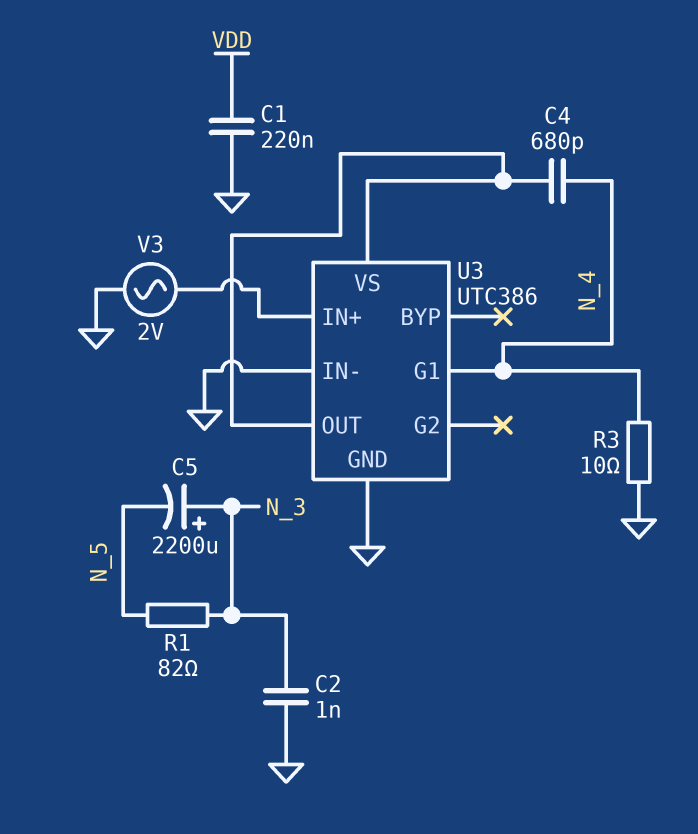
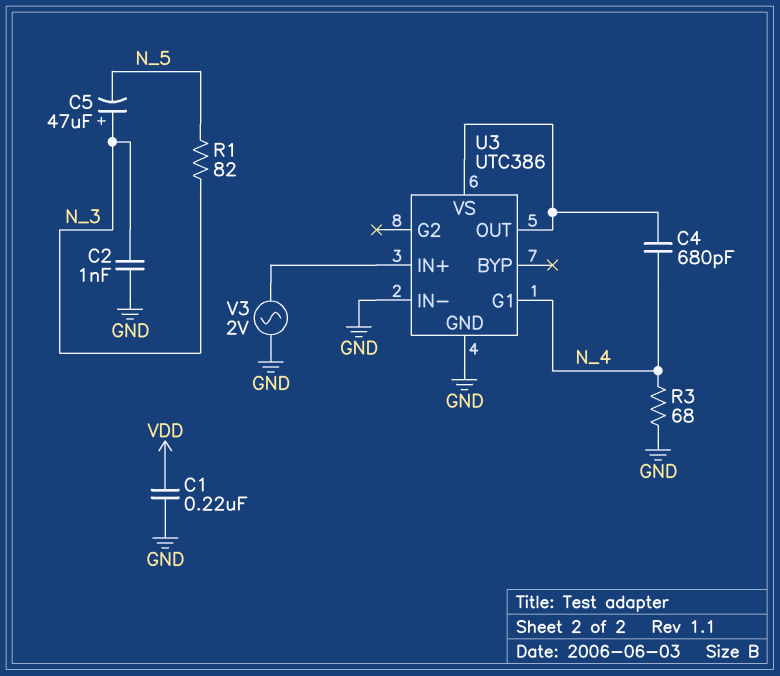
C5: 2200uF (plus N_3, minus N_5) -> 47uF (plus N_3, minus N_5)
R3: 10 (GND, N_4) -> 68 (GND, N_4)

